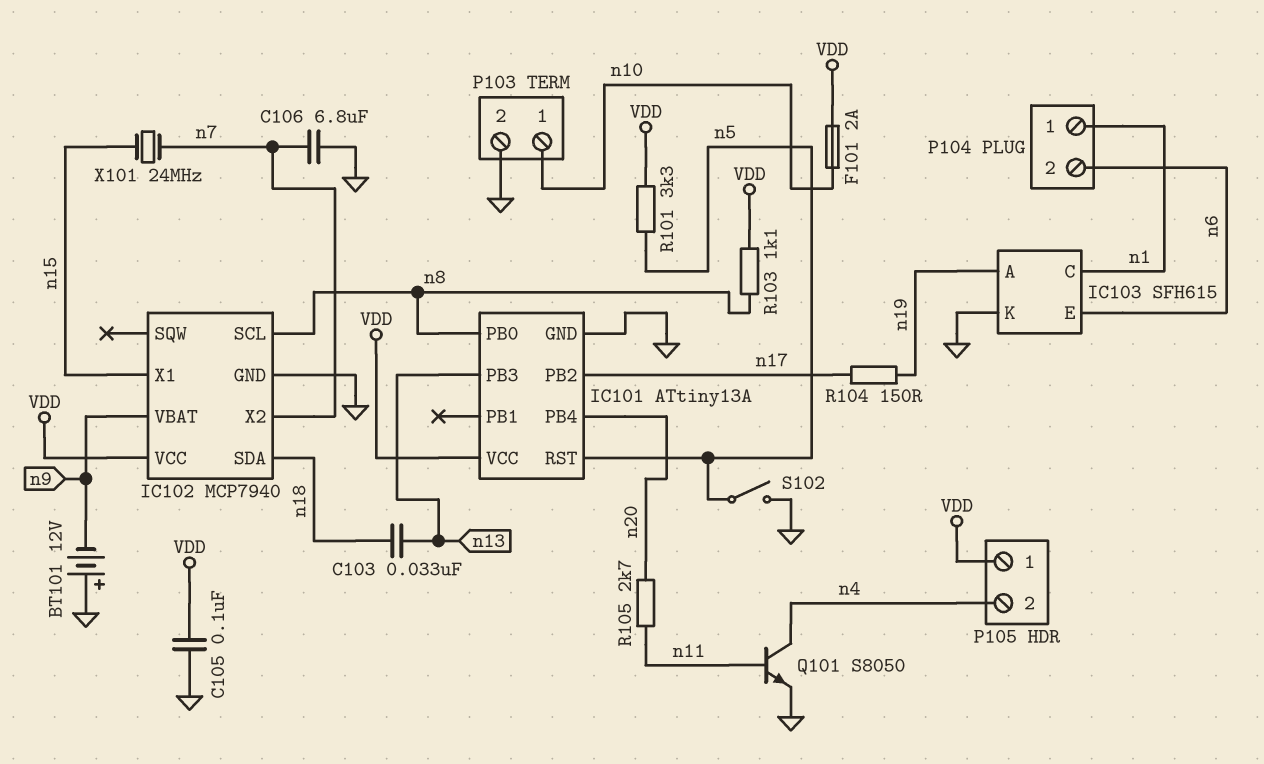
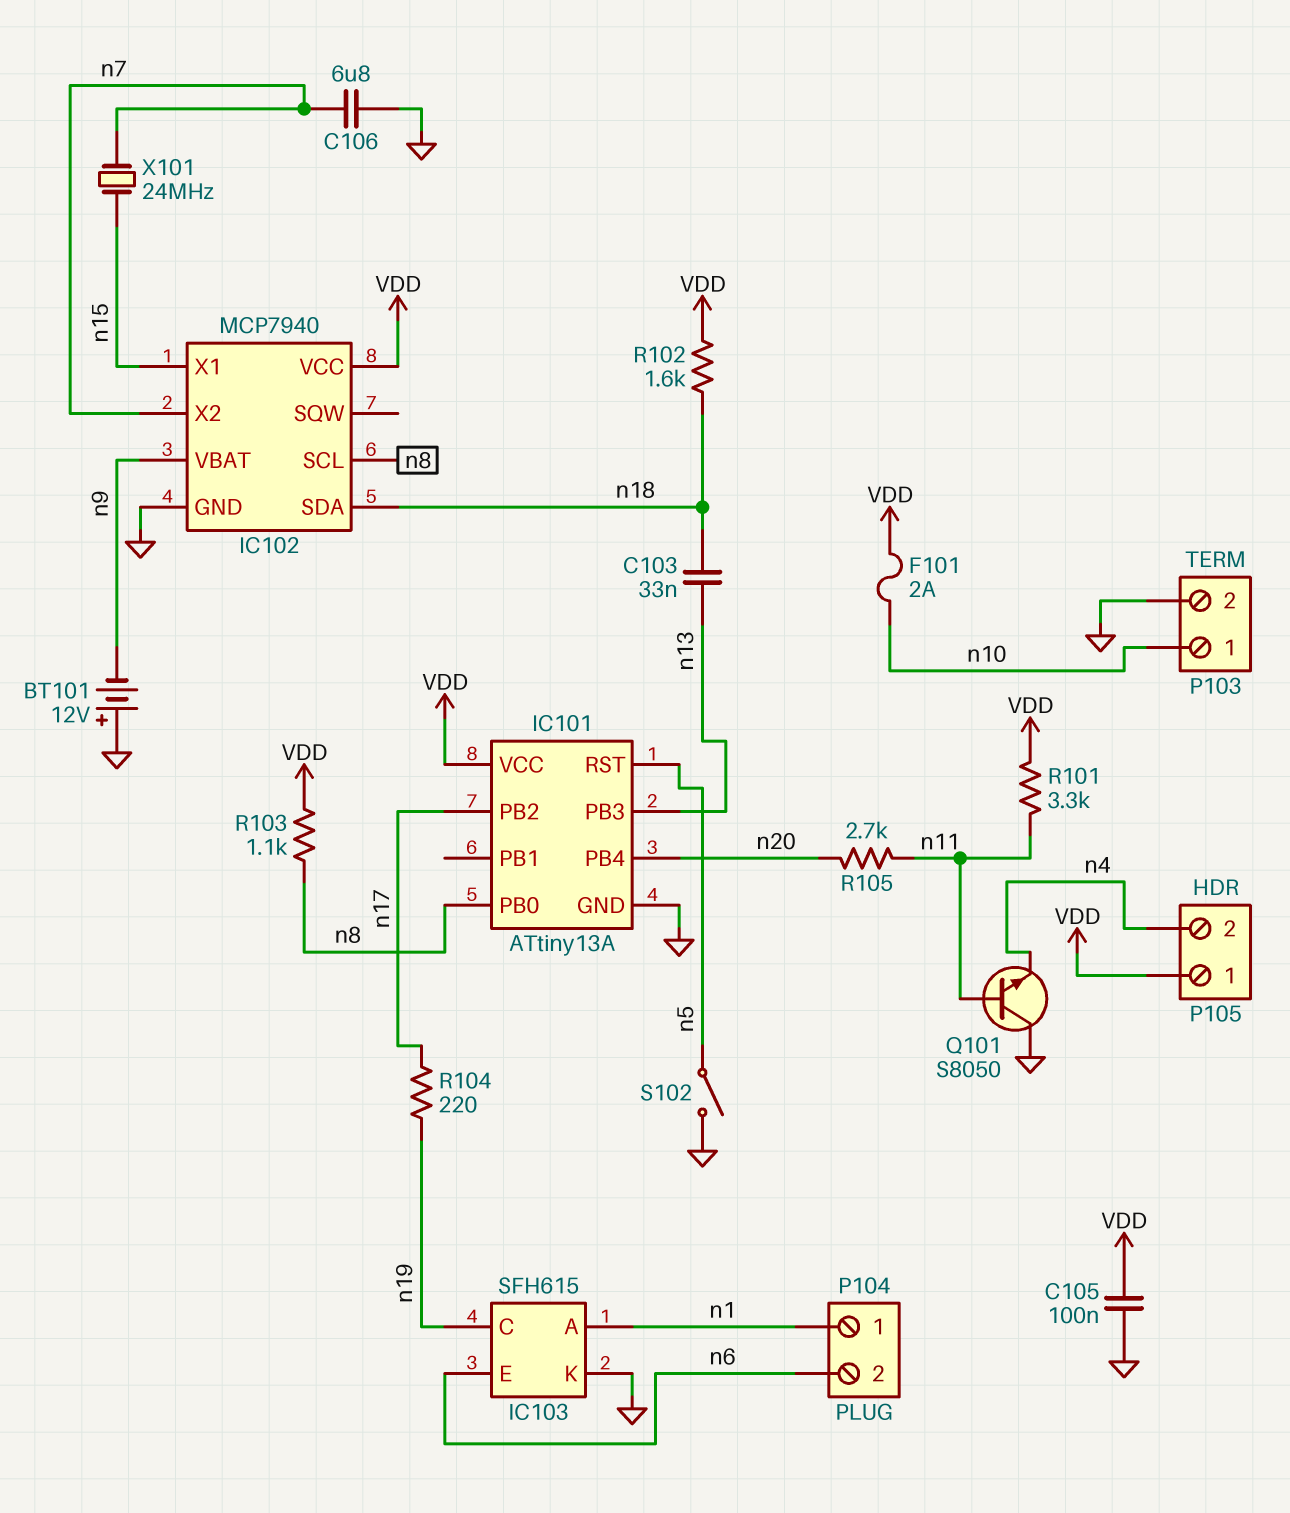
IC103 pin A: n19 -> n1
IC103 pin C: n1 -> n19
Q101: NPN S8050 (B n11, C n4, E GND) -> NPN S8050 (B n11, C GND, E n4)
R101: 3.3k (VDD, n5) -> 3.3k (VDD, n11)
R102: none -> 1.6k (VDD, n18)
R104: 150 (n17, n19) -> 220 (n17, n19)

